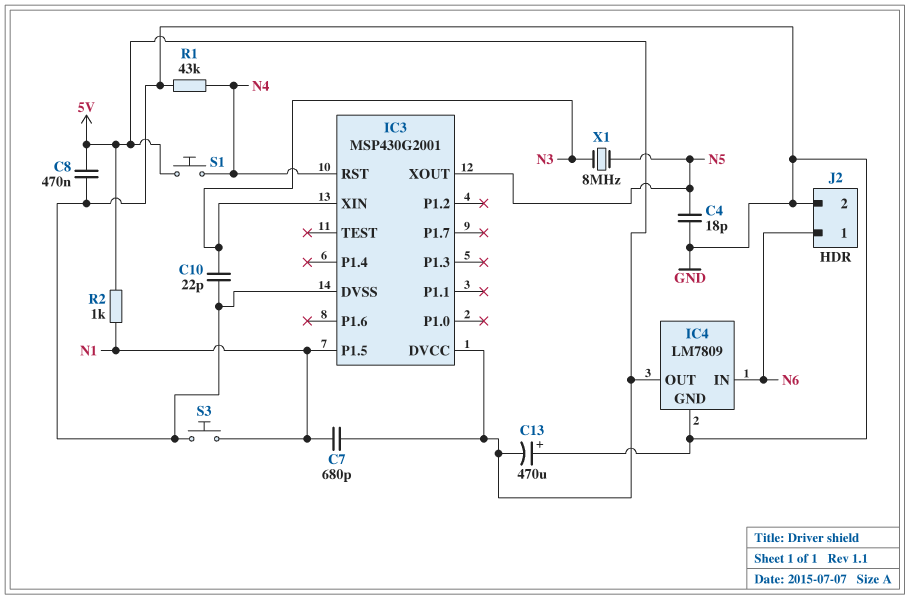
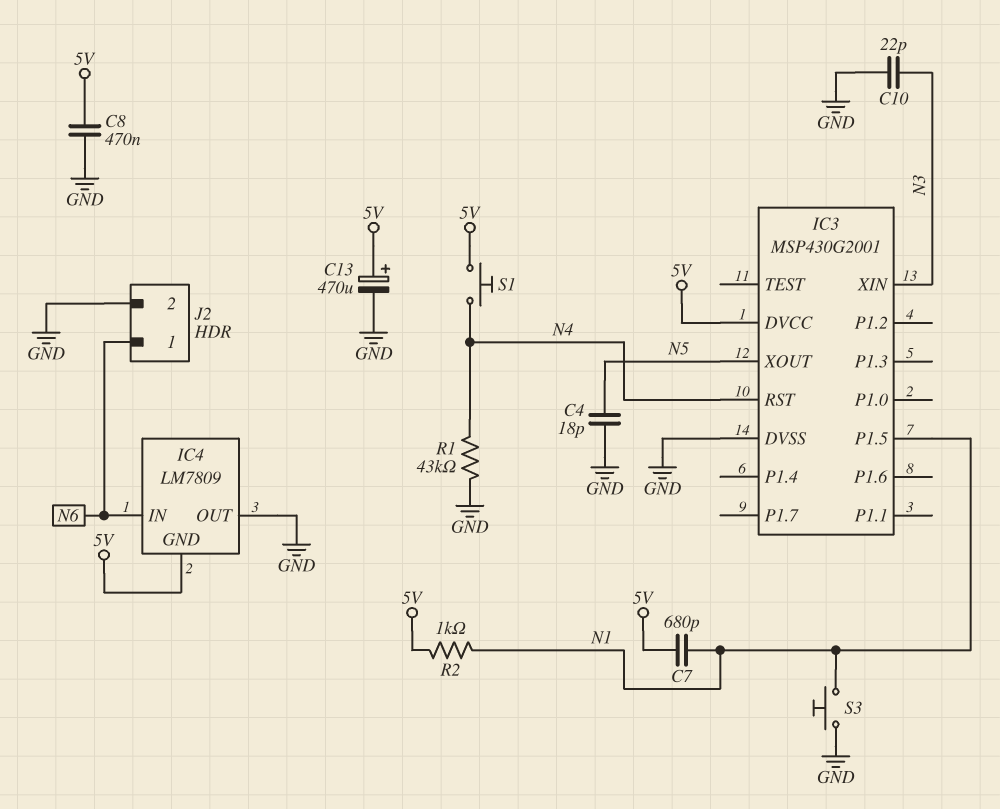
C13: 470uF (plus GND, minus 5V) -> 470uF (plus 5V, minus GND)
IC4 pin GND: GND -> 5V
IC4 pin OUT: 5V -> GND
X1: 8MHz (N3, N5) -> none

